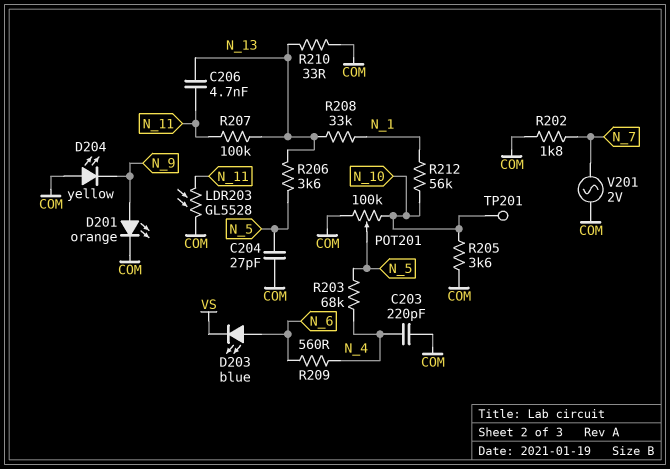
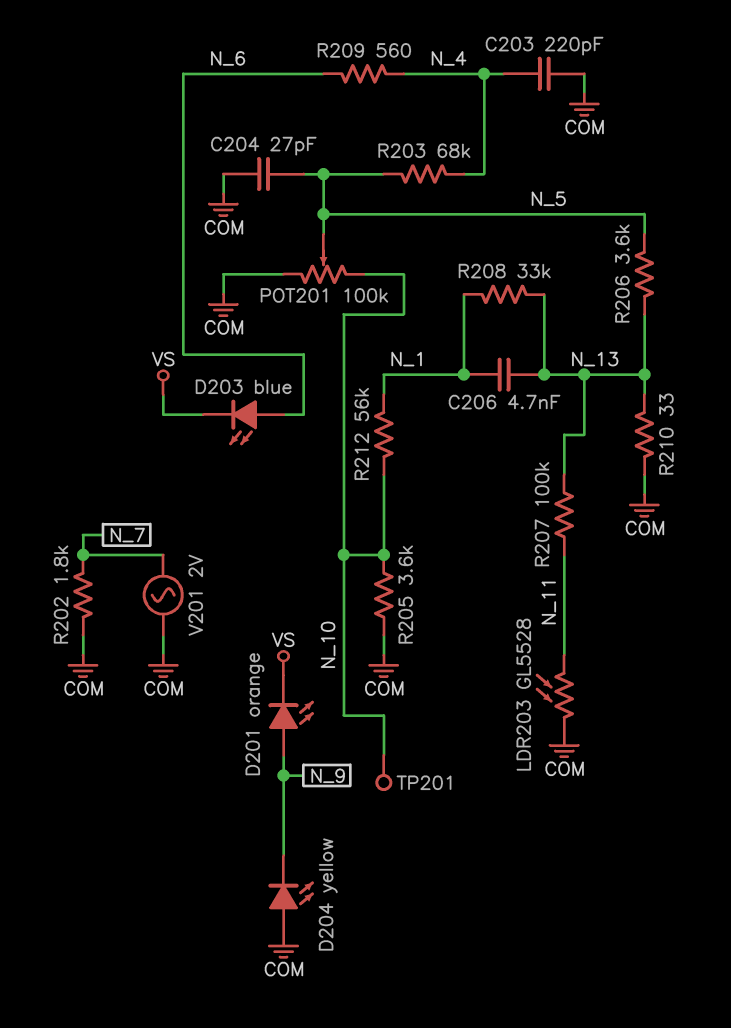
C206: 4.7nF (N_11, N_13) -> 4.7nF (N_1, N_13)
D201: LED orange (A N_9, K COM) -> LED orange (A N_9, K VS)

